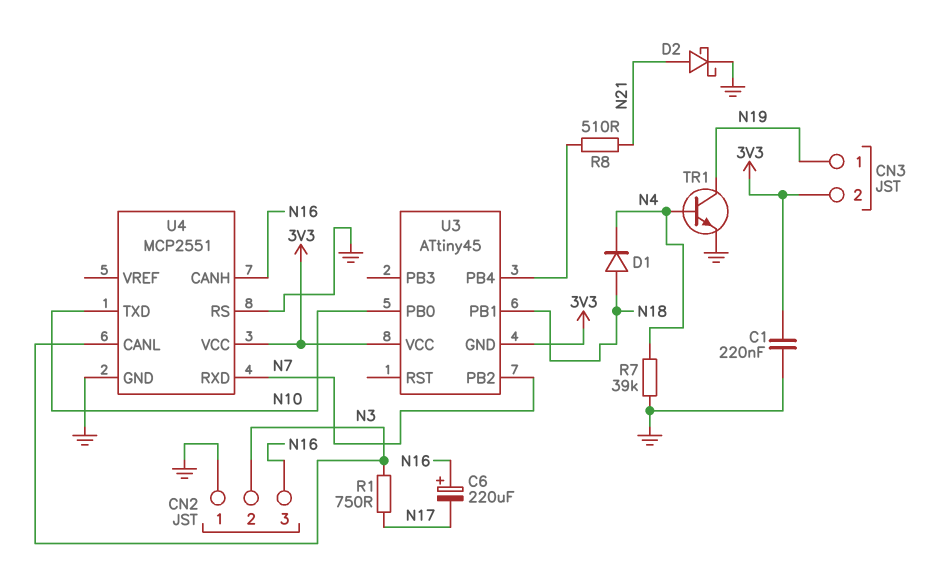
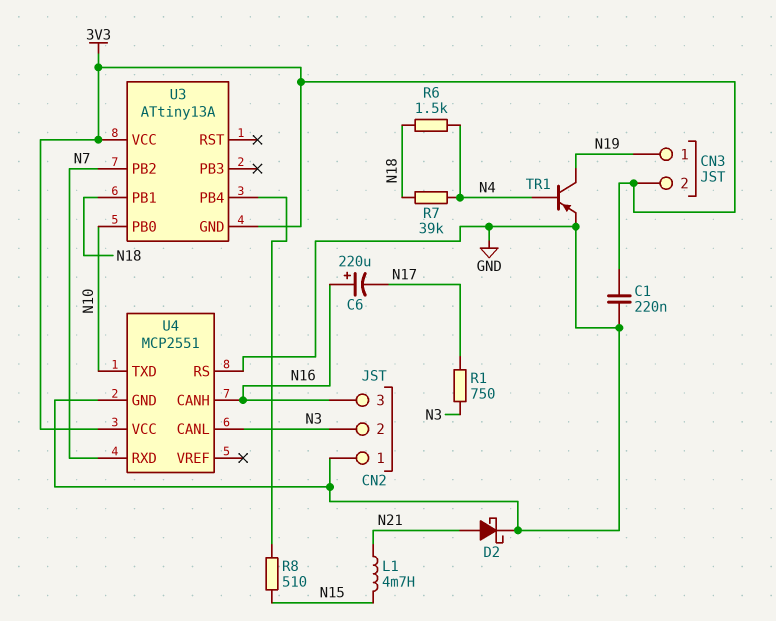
D1: diode (A N18, K N4) -> none
L1: none -> 4.7mH (N15, N21)
R6: none -> 1.5k (N4, N18)
R7: 39k (GND, N4) -> 39k (N4, N18)
R8: 510 (N21, U3/PB4) -> 510 (N15, U3/PB4)
TR1: NPN (B N4, C N19, E GND) -> PNP (B N4, C N19, E GND)
U3: ATtiny45 -> ATtiny13A

